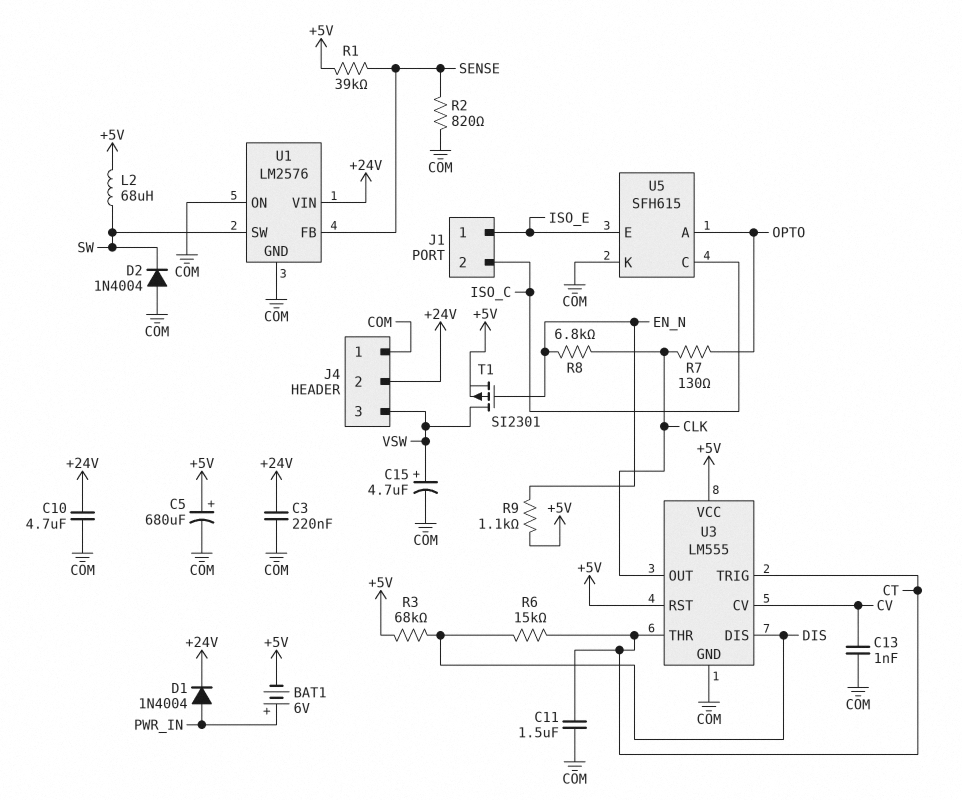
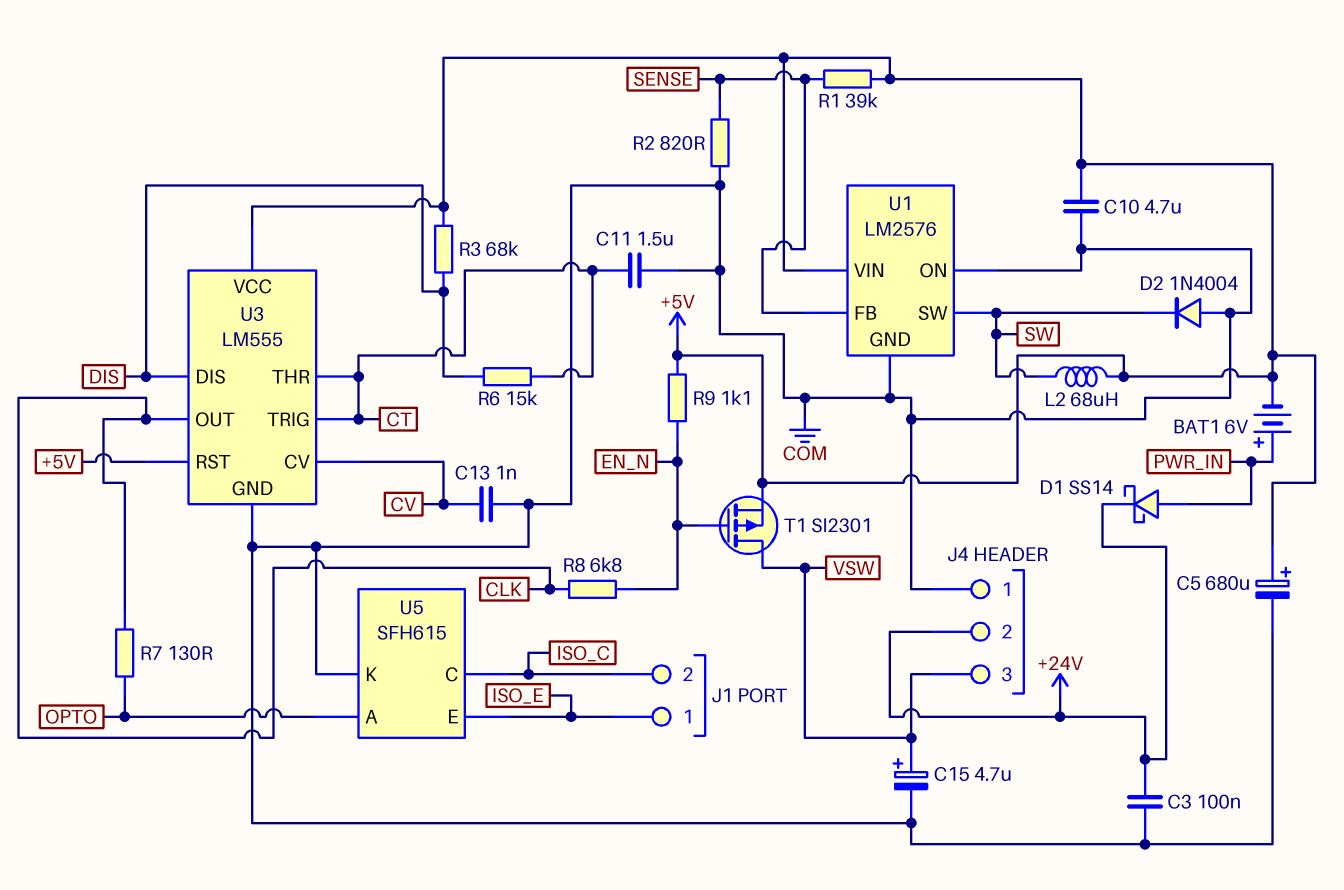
C3: 220nF (+24V, COM) -> 100nF (+24V, COM)
C10: 4.7uF (+24V, COM) -> 4.7uF (+5V, COM)
D1: diode 1N4004 (A PWR_IN, K +24V) -> schottky SS14 (A PWR_IN, K +24V)
U1 pin VIN: +24V -> +5V

